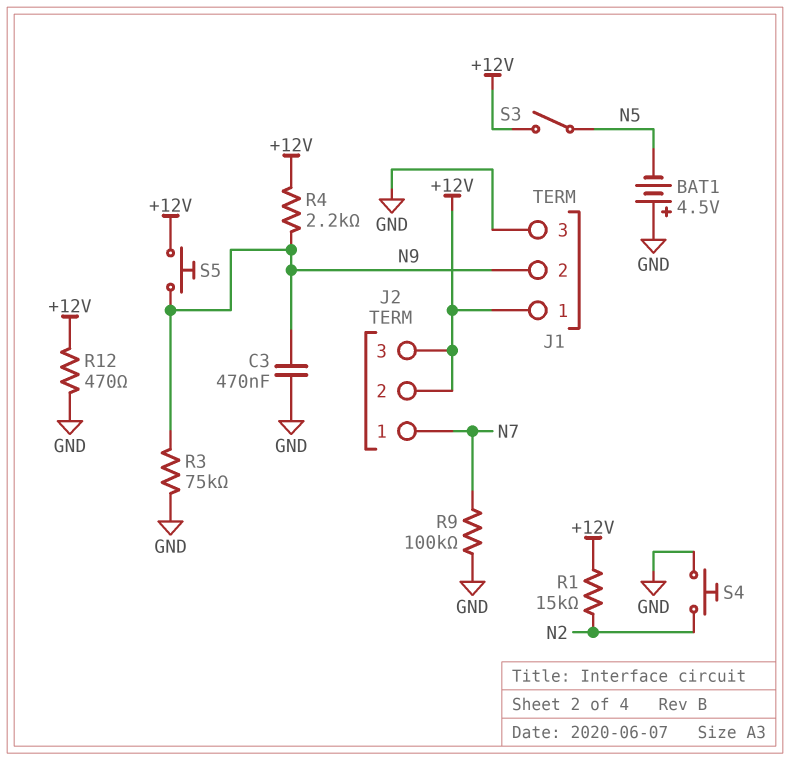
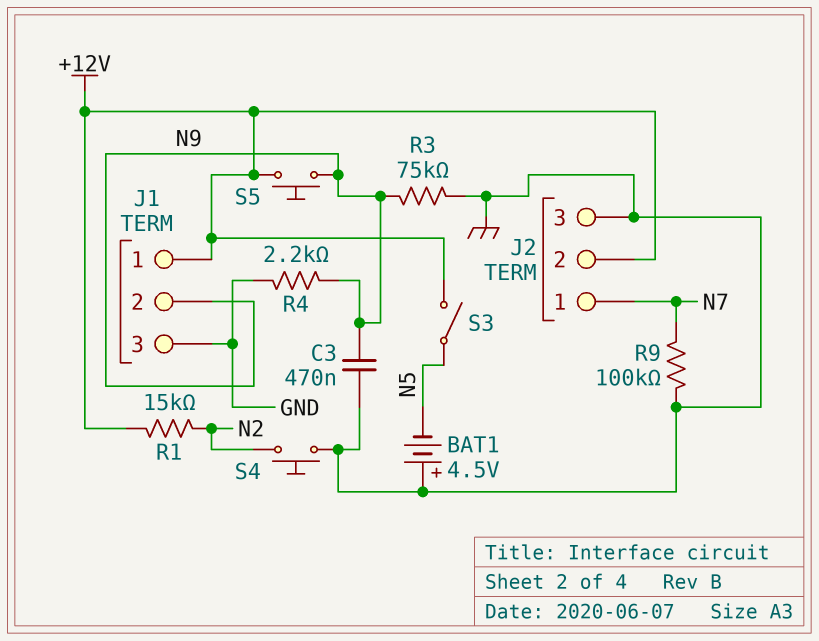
J2 pin 3: +12V -> GND
R4: 2.2k (+12V, N9) -> 2.2k (GND, N9)
R12: 470 (+12V, GND) -> none

